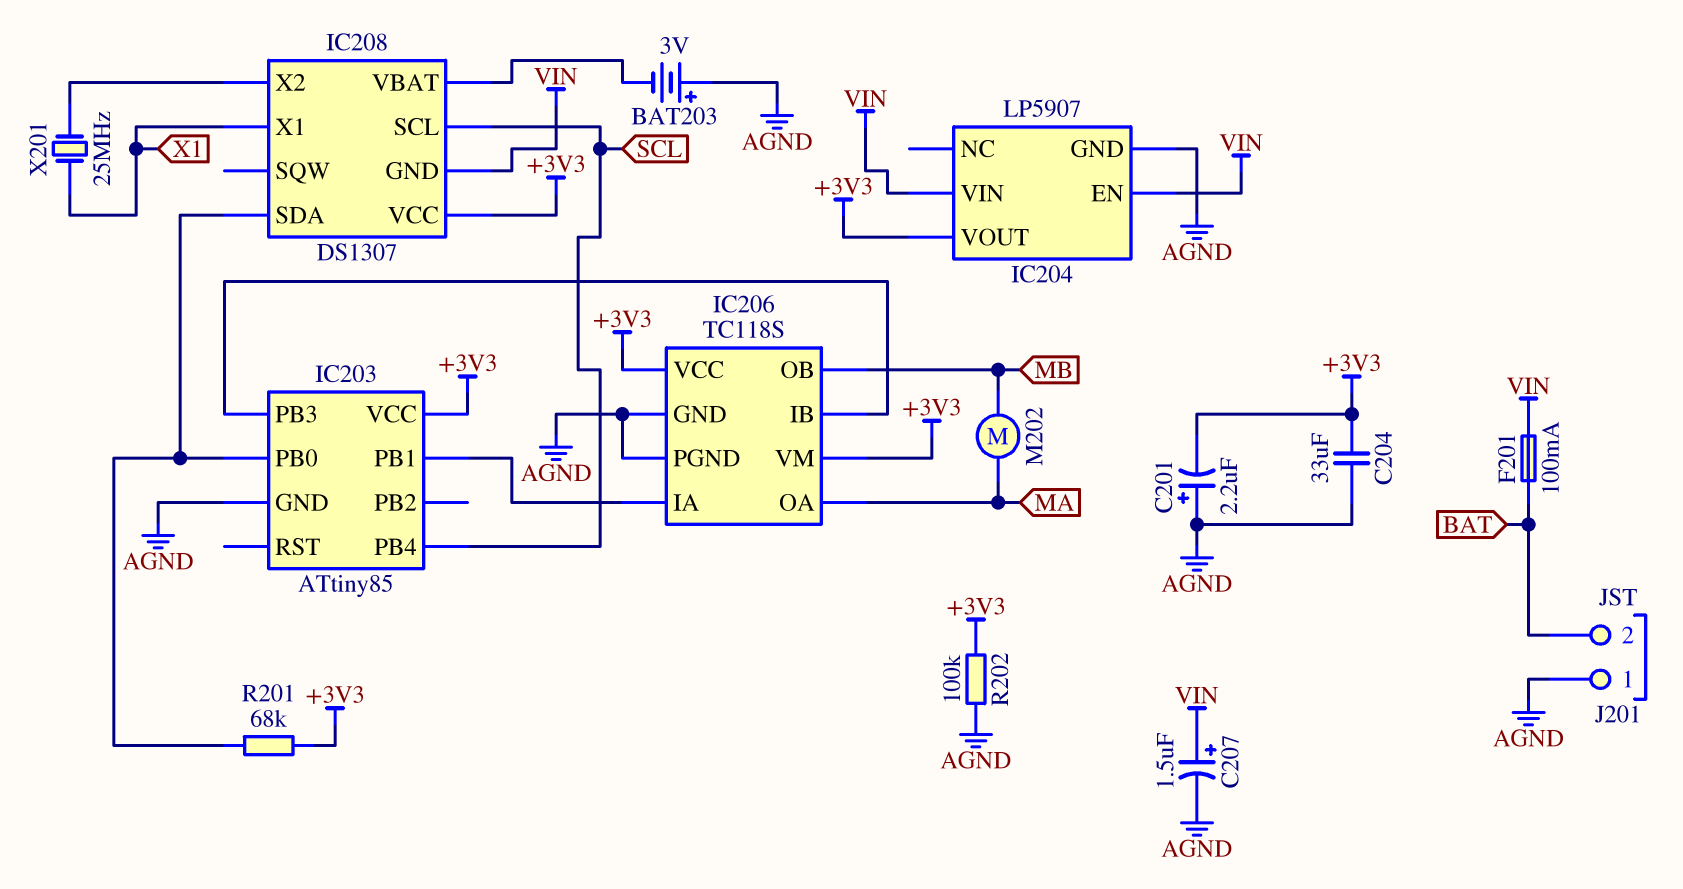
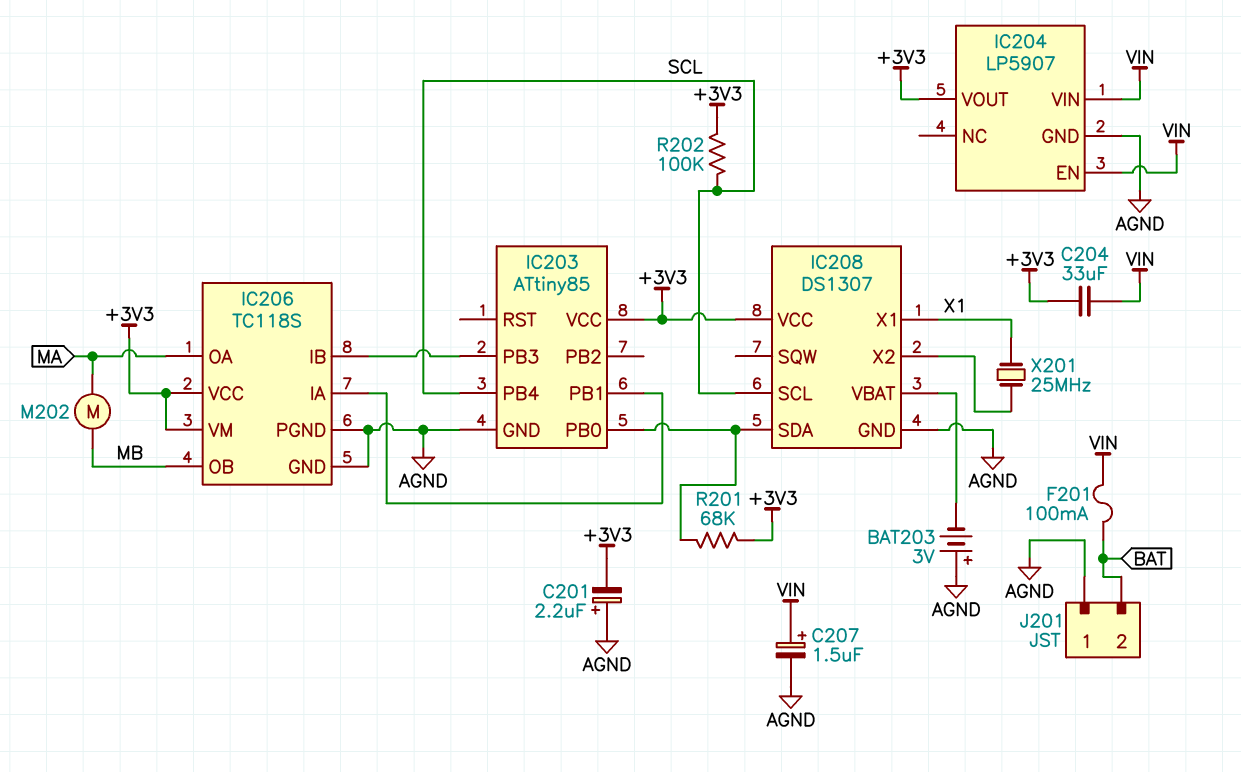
C204: 33uF (+3V3, AGND) -> 33uF (+3V3, VIN)
IC208 pin GND: VIN -> AGND
R202: 100k (+3V3, AGND) -> 100k (+3V3, SCL)

